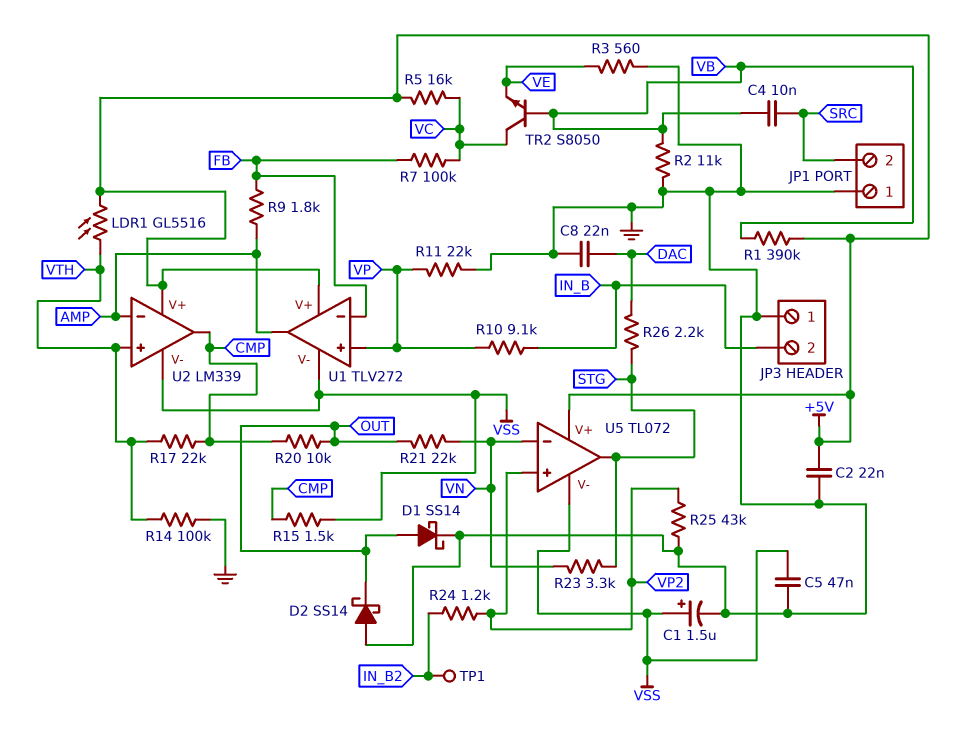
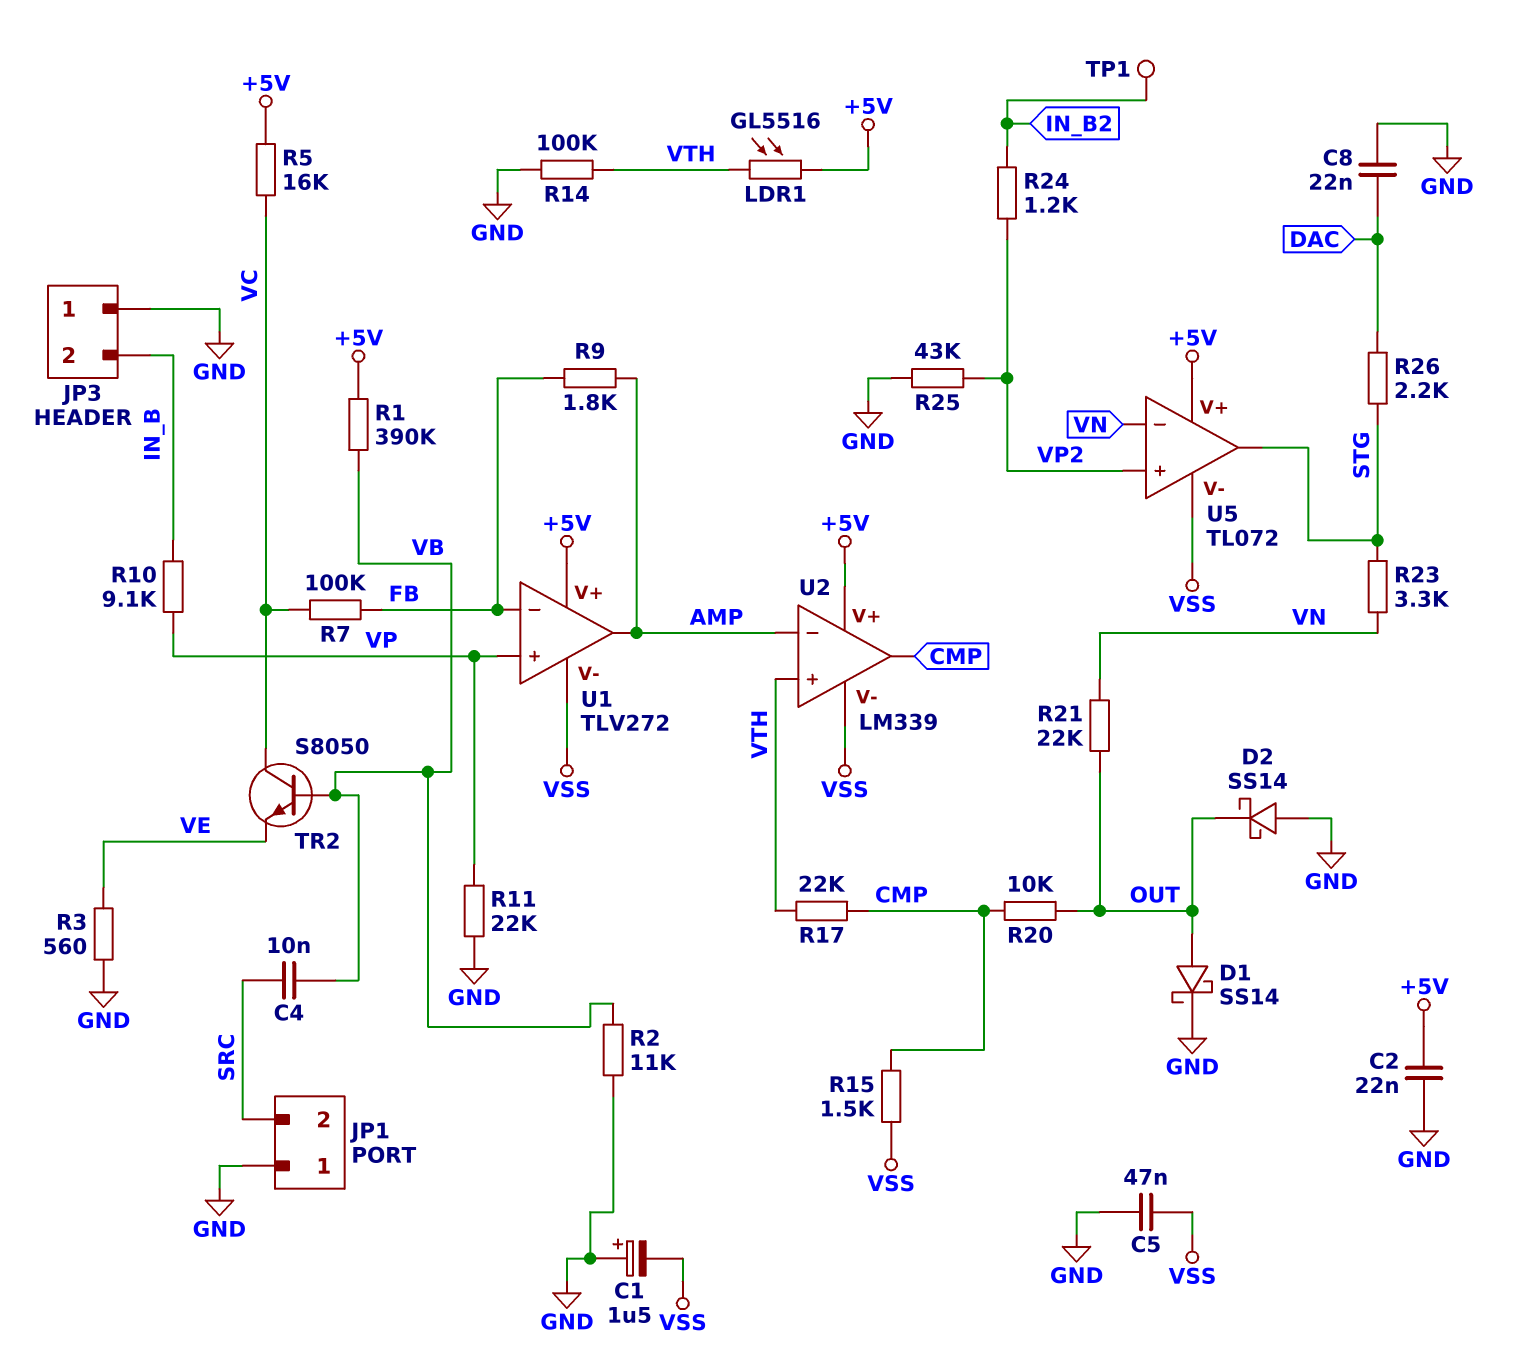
C1: 1.5uF (plus VSS, minus GND) -> 1.5uF (plus GND, minus VSS)

